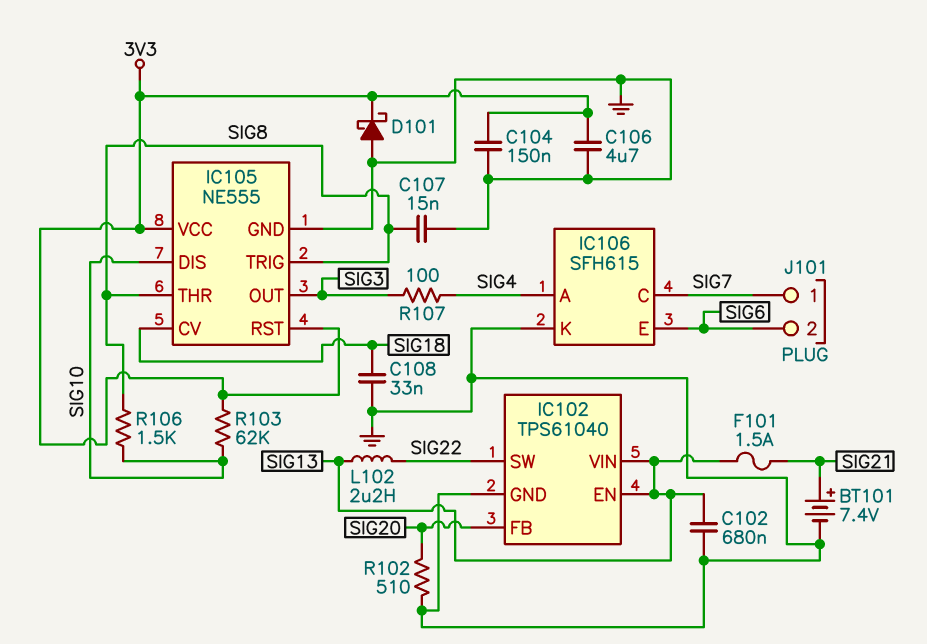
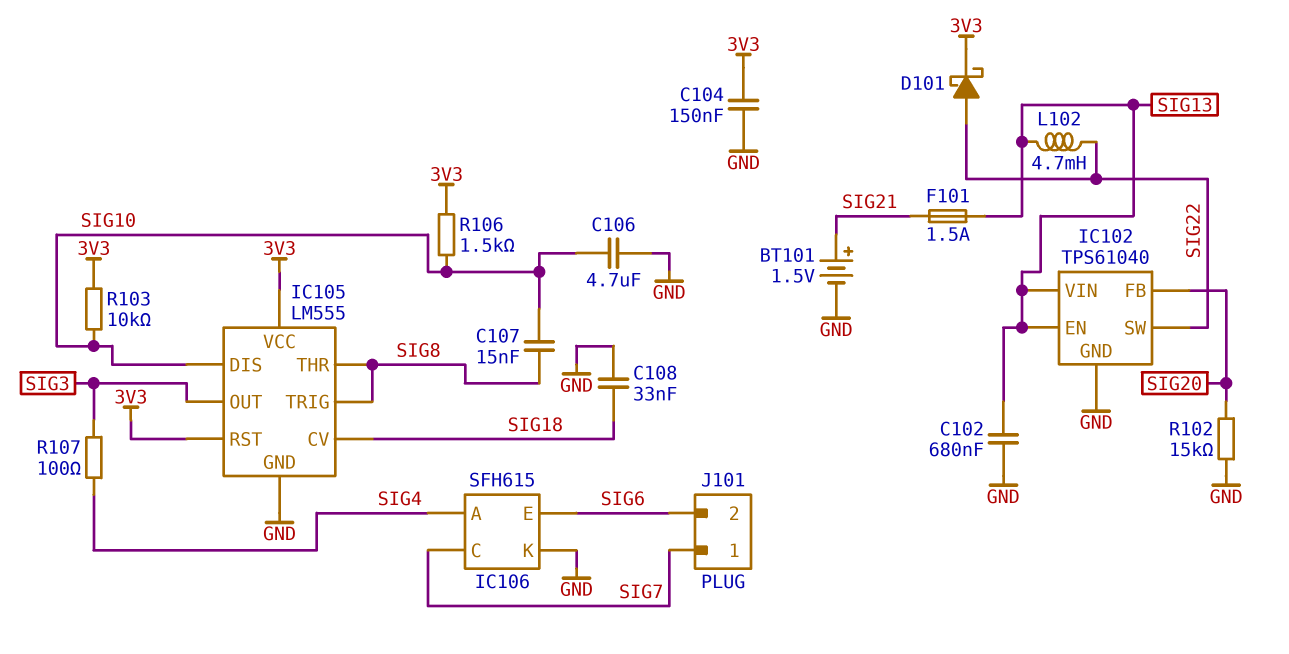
BT101: 7.4V (plus SIG21, minus GND) -> 1.5V (plus SIG21, minus GND)
C106: 4.7uF (3V3, GND) -> 4.7uF (GND, SIG10)
C107: 15nF (GND, SIG8) -> 15nF (SIG8, SIG10)
D101: schottky (A GND, K 3V3) -> schottky (A SIG22, K 3V3)
IC105: NE555 -> LM555
L102: 2.2uH (SIG13, SIG22) -> 4.7mH (SIG13, SIG22)
R102: 510 (GND, SIG20) -> 15k (GND, SIG20)
R103: 62k (3V3, SIG10) -> 10k (3V3, SIG10)
R106: 1.5k (SIG8, SIG10) -> 1.5k (3V3, SIG10)

